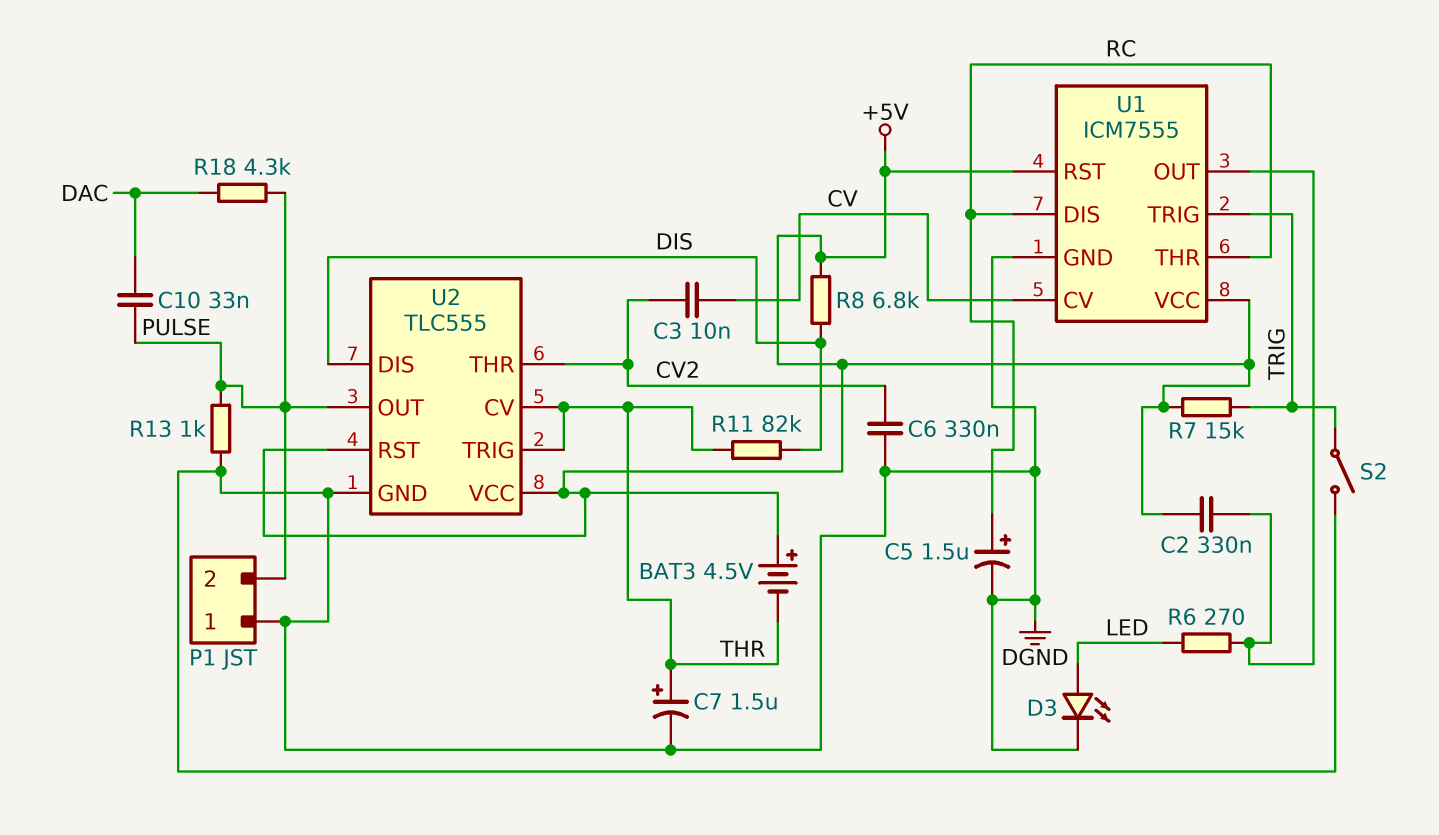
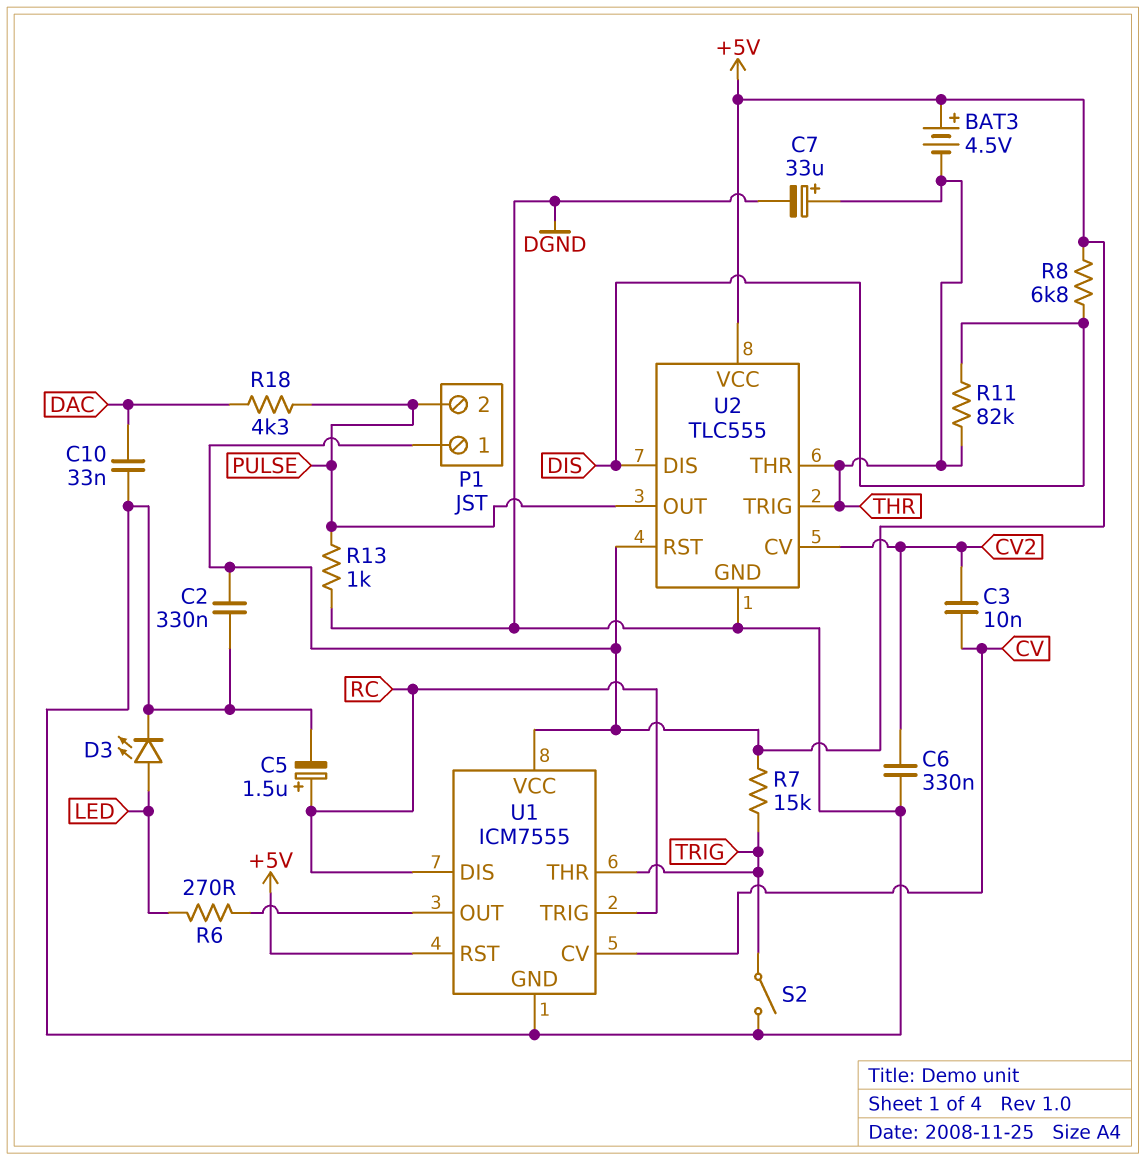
C2: 330nF (+5V, U1/OUT) -> 330nF (+5V, DGND)
C7: 1.5uF (plus THR, minus DGND) -> 33uF (plus THR, minus DGND)
C10: 33nF (DAC, PULSE) -> 33nF (DAC, DGND)
P1 pin 1: DGND -> +5V
U1 pin THR: RC -> TRIG
U1 pin TRIG: TRIG -> RC
U2 pin CV: THR -> CV2
U2 pin THR: CV2 -> THR

